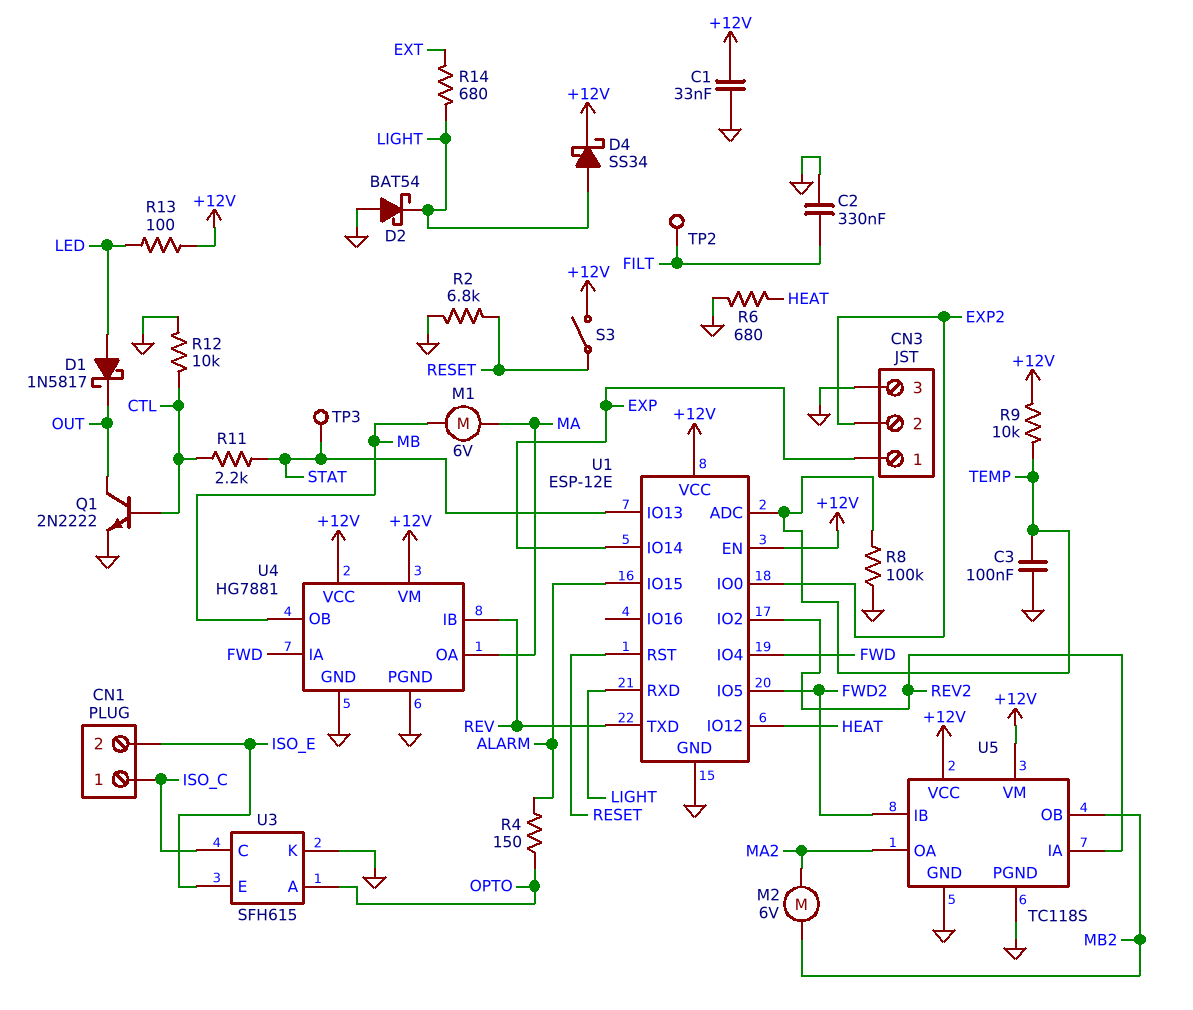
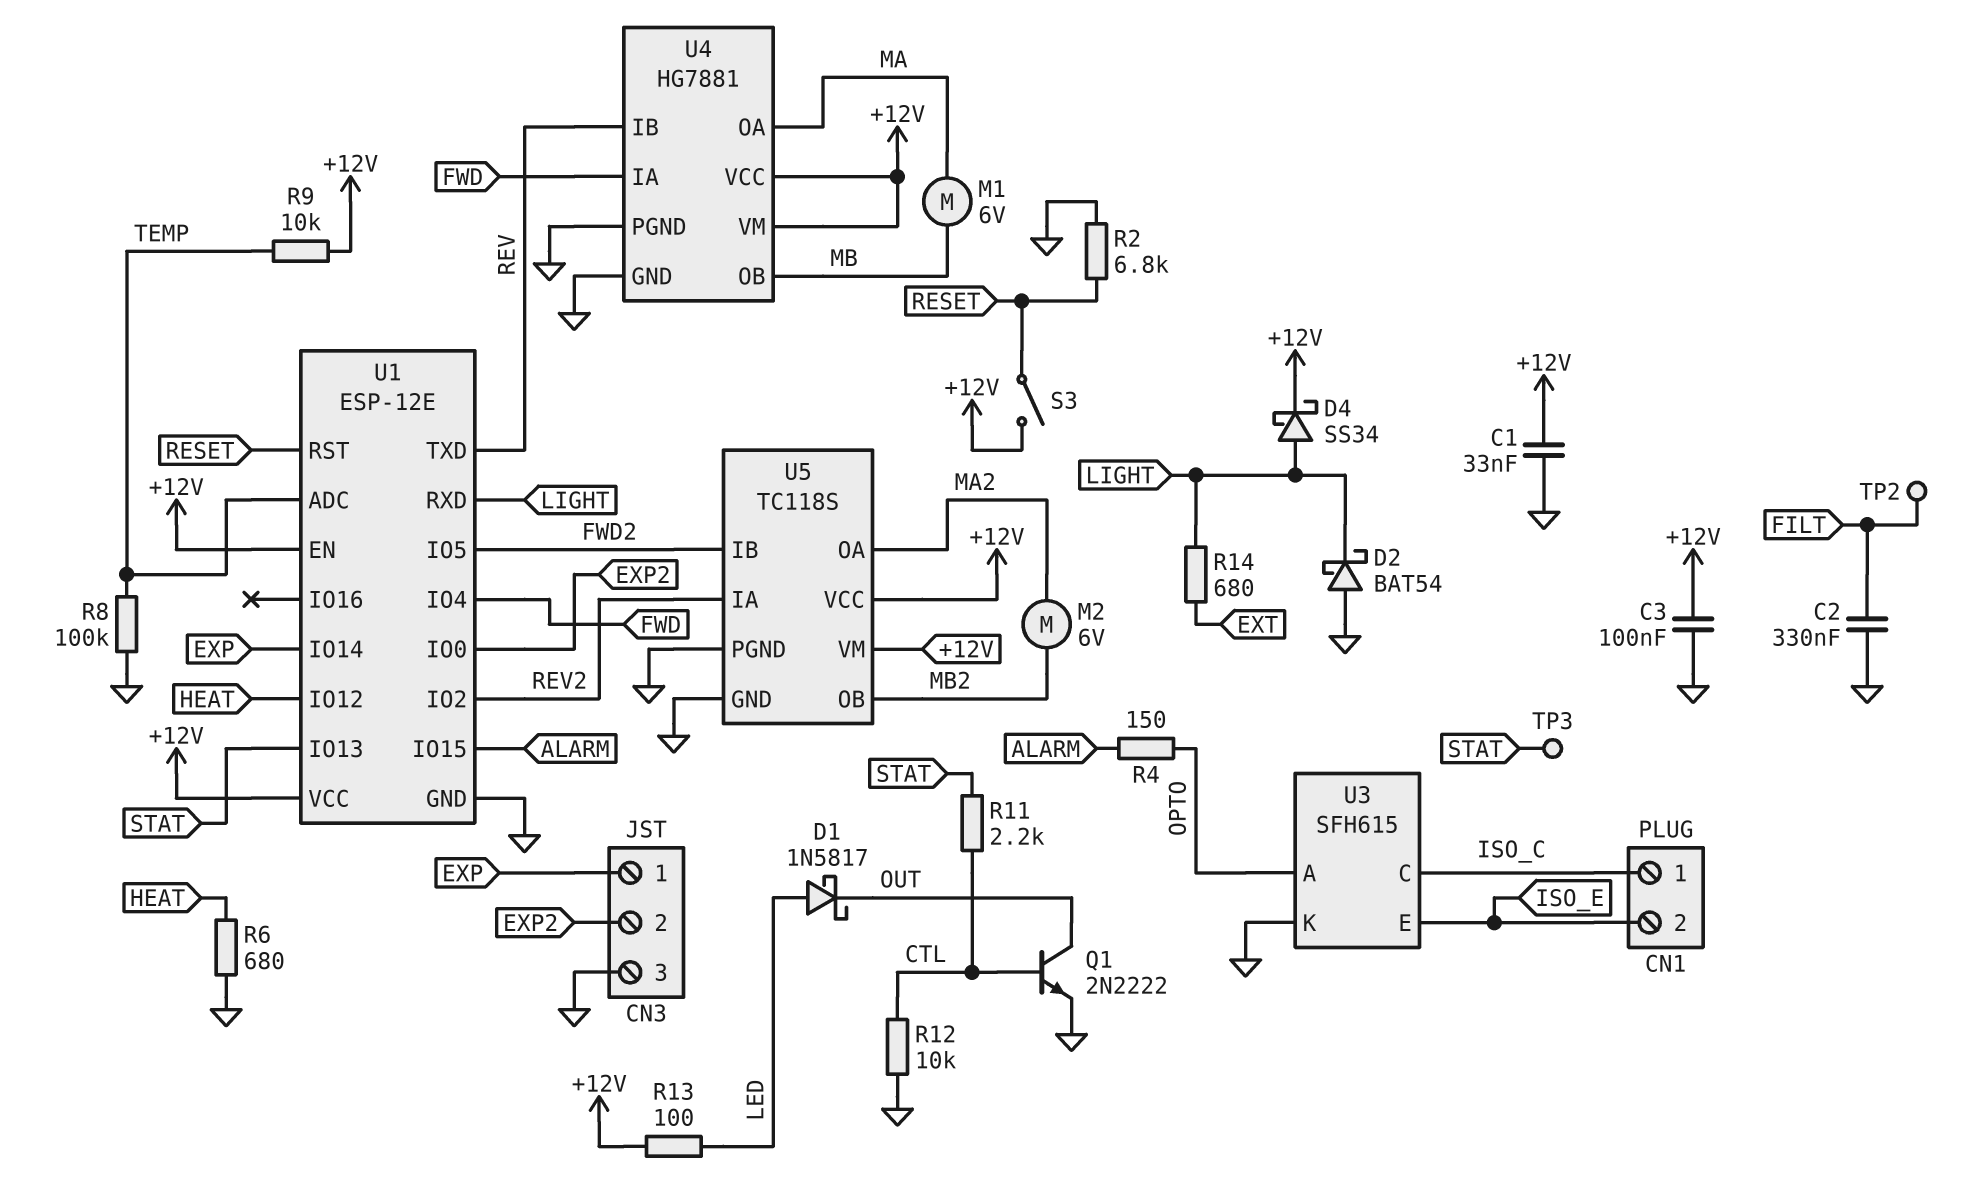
C3: 100nF (GND, TEMP) -> 100nF (+12V, GND)

